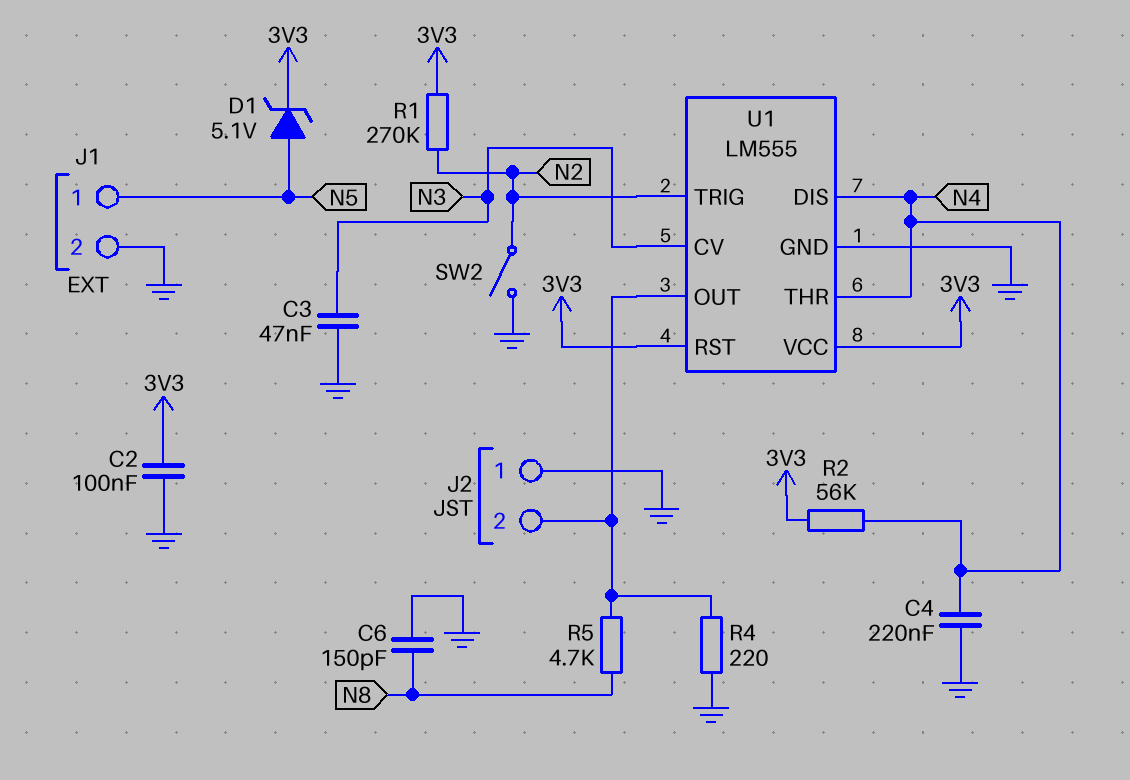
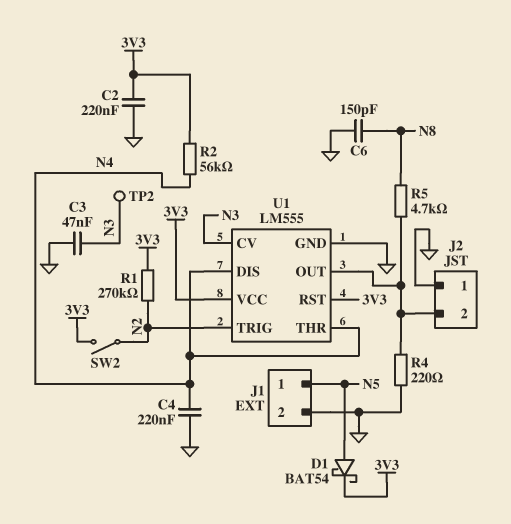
C2: 100nF (3V3, GND) -> 220nF (3V3, GND)
D1: zener 5.1V (A N5, K 3V3) -> schottky BAT54 (A N5, K 3V3)
SW2: switch (GND, N2) -> switch (3V3, N2)
TP2: none -> test point (N3)

